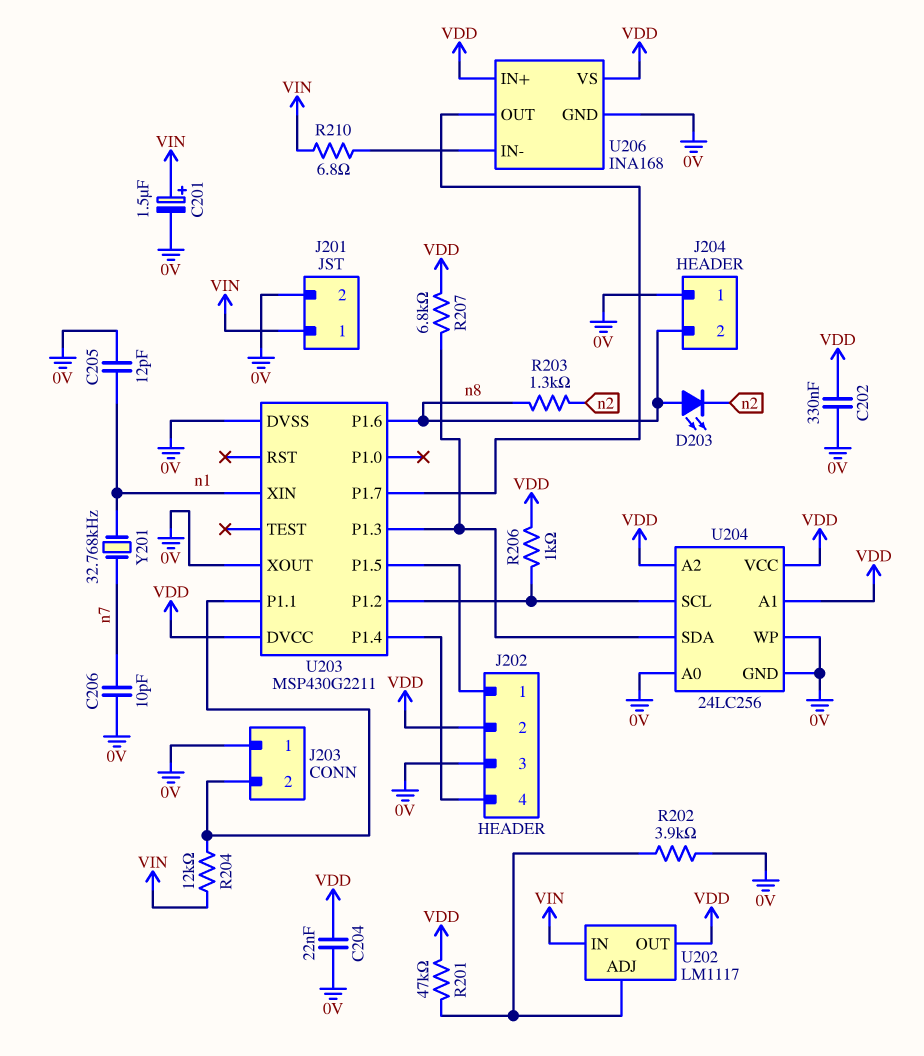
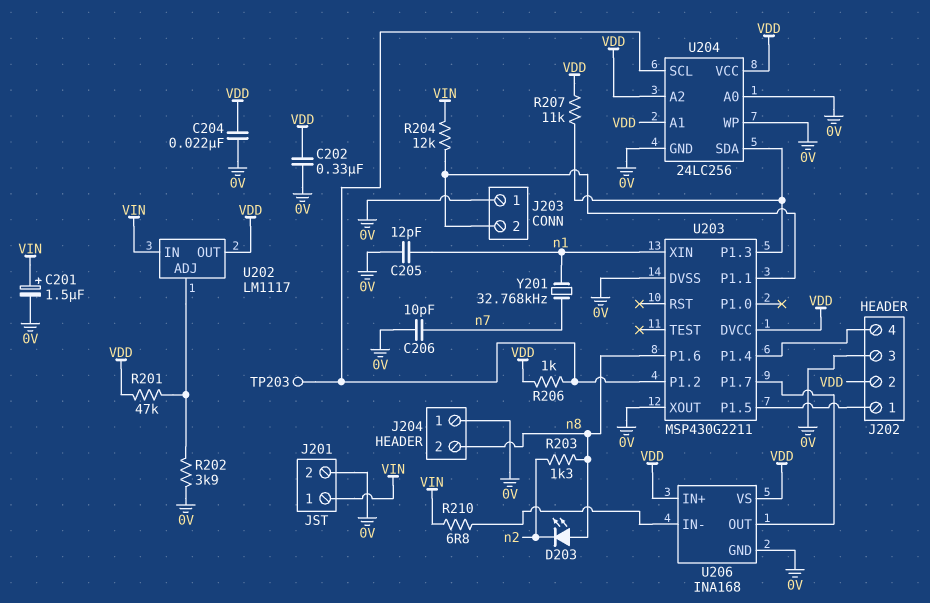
R207: 6.8k (U203/P1.3, VDD) -> 11k (U203/P1.3, VDD)
TP203: none -> test point (U203/P1.2)

